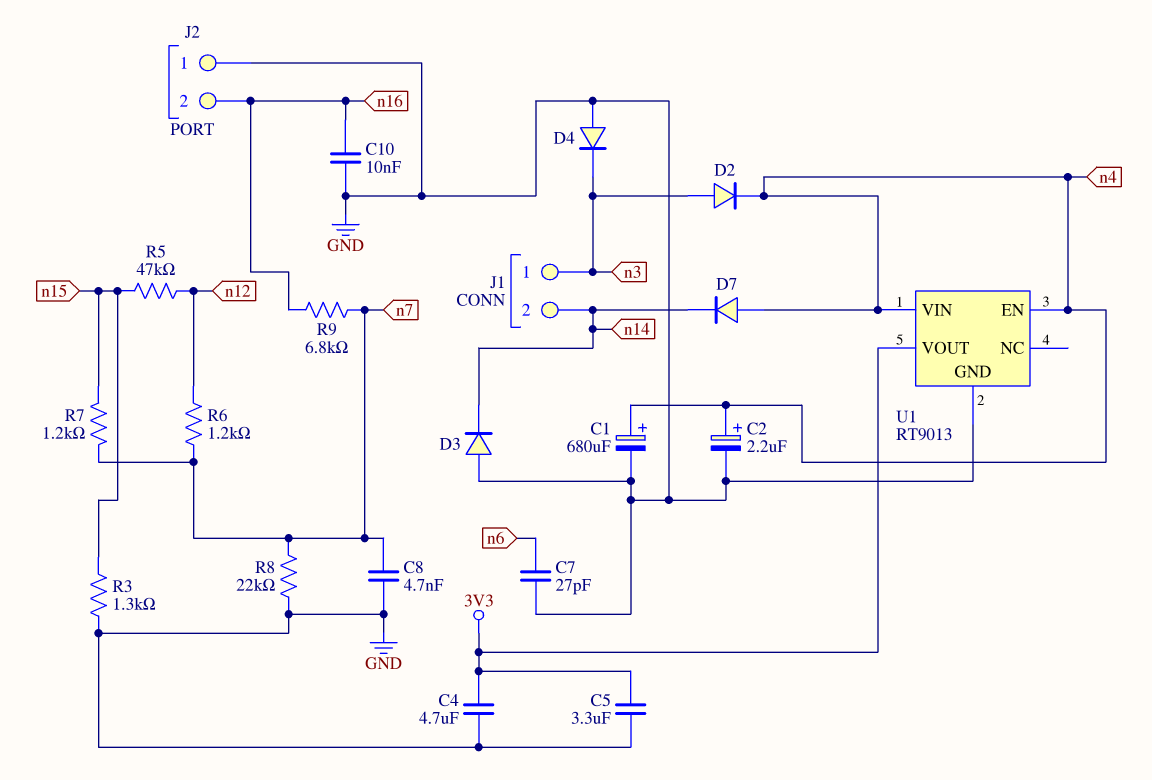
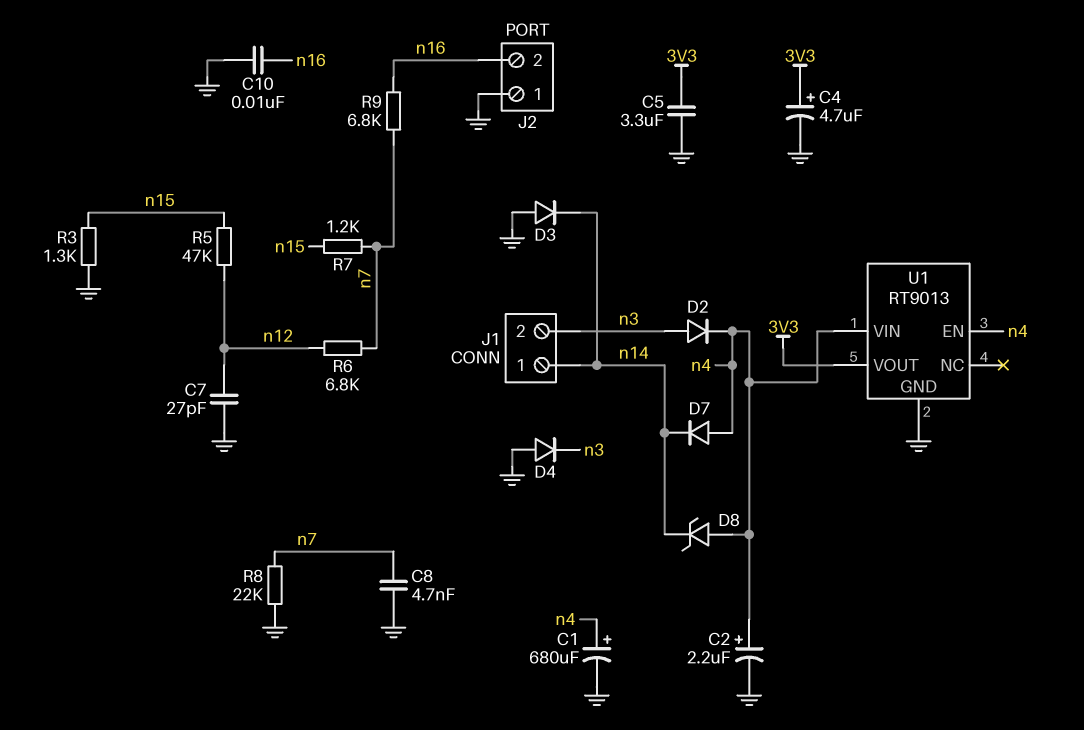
C4: 4.7uF (3V3, GND) -> 4.7uF (plus 3V3, minus GND)
C7: 27pF (GND, n6) -> 27pF (GND, n12)
D8: none -> zener (A n4, K n14)
J1 pin 1: n3 -> n14
J1 pin 2: n14 -> n3
R6: 1.2k (n7, n12) -> 6.8k (n7, n12)

